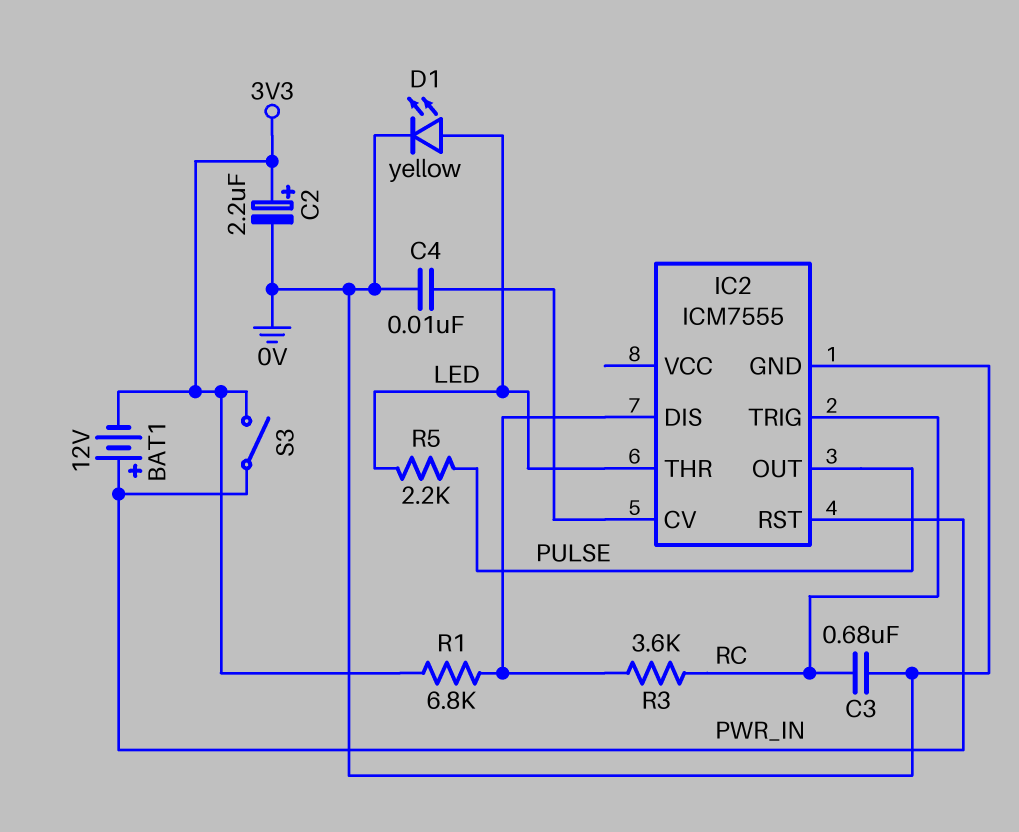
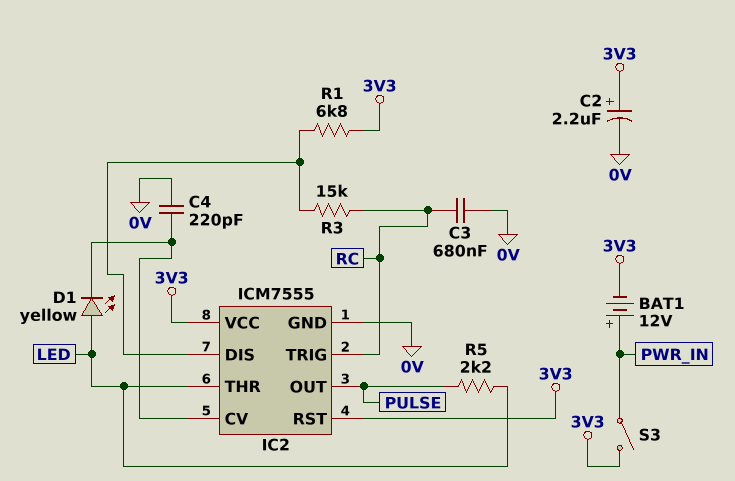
C4: 10nF (0V, IC2/CV) -> 220pF (0V, IC2/CV)
D1: LED yellow (A LED, K 0V) -> LED yellow (A LED, K IC2/CV)
IC2 pin RST: PWR_IN -> 3V3
IC2 pin VCC: none -> 3V3
R3: 3.6k (IC2/DIS, RC) -> 15k (IC2/DIS, RC)

